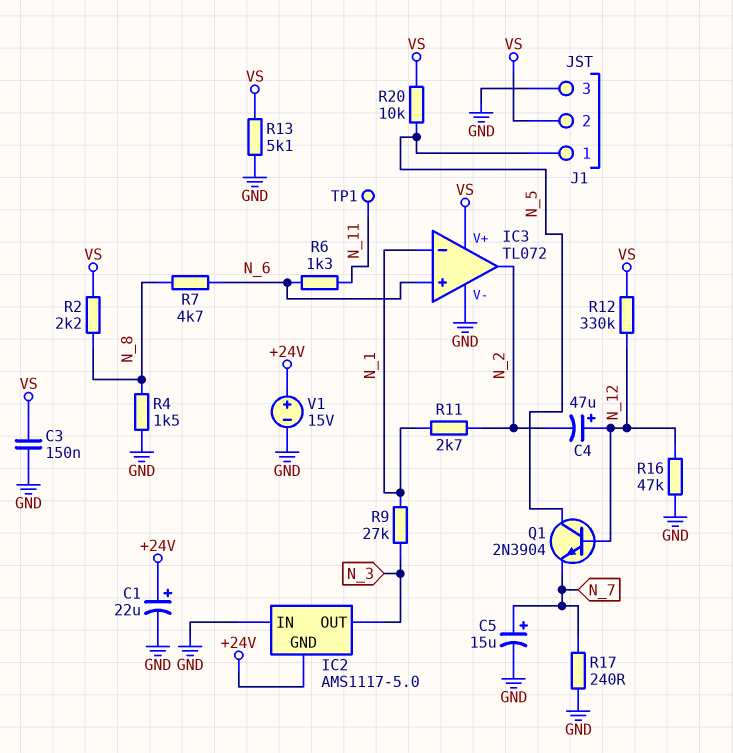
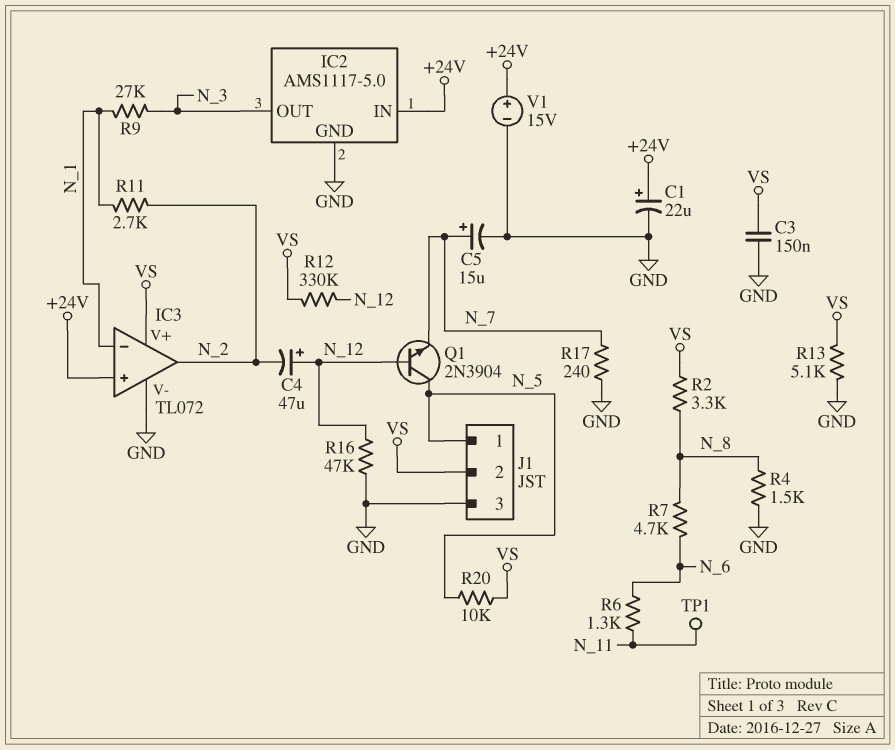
IC2 pin GND: +24V -> GND
IC2 pin IN: GND -> +24V
IC3 pin in+: N_6 -> +24V
R2: 2.2k (N_8, VS) -> 3.3k (N_8, VS)

